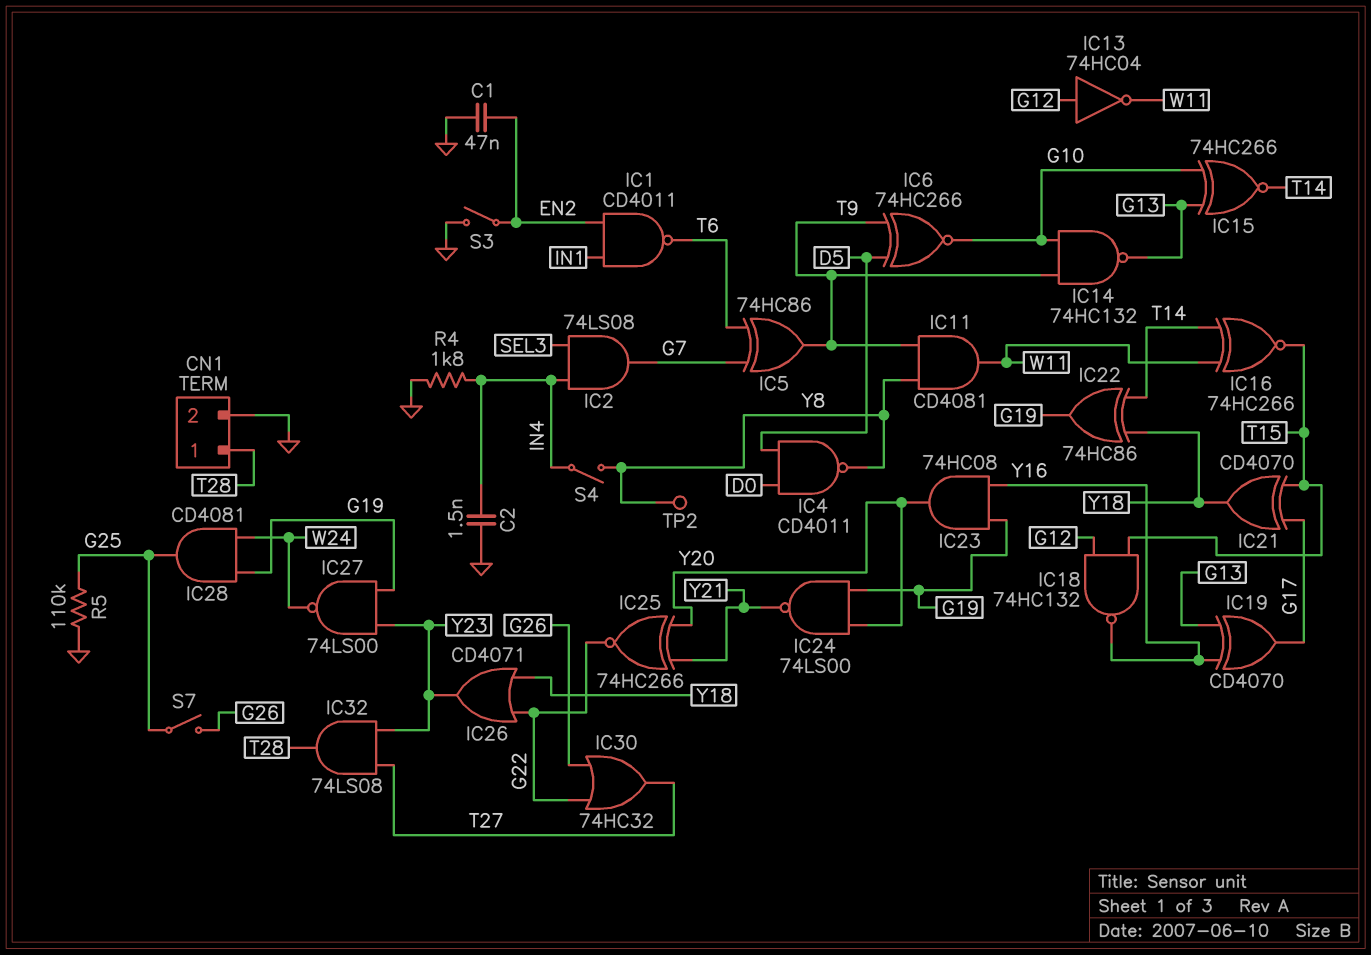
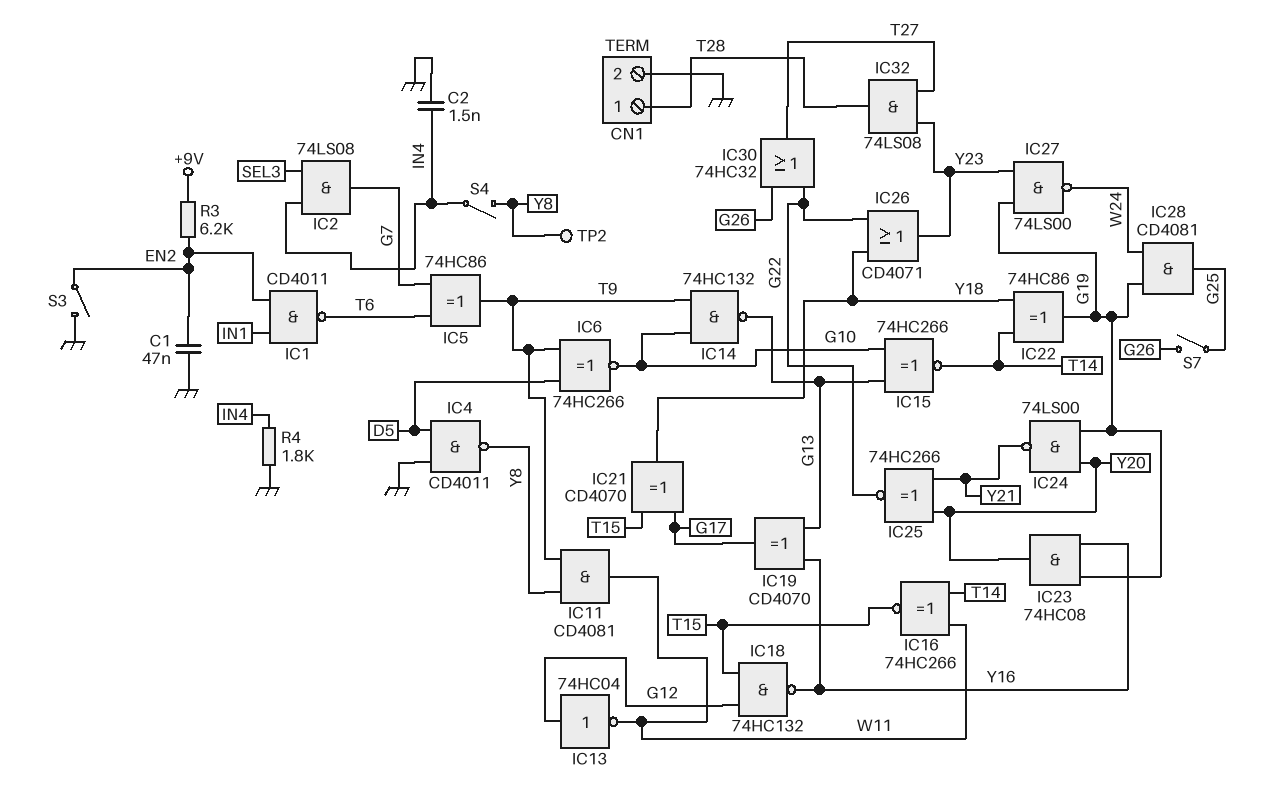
IC4: NAND CD4011 (in D0, in D5, out Y8) -> NAND CD4011 (in D5, in GND, out Y8)
R3: none -> 6.2k (+9V, EN2)
R5: 110k (G25, GND) -> none

